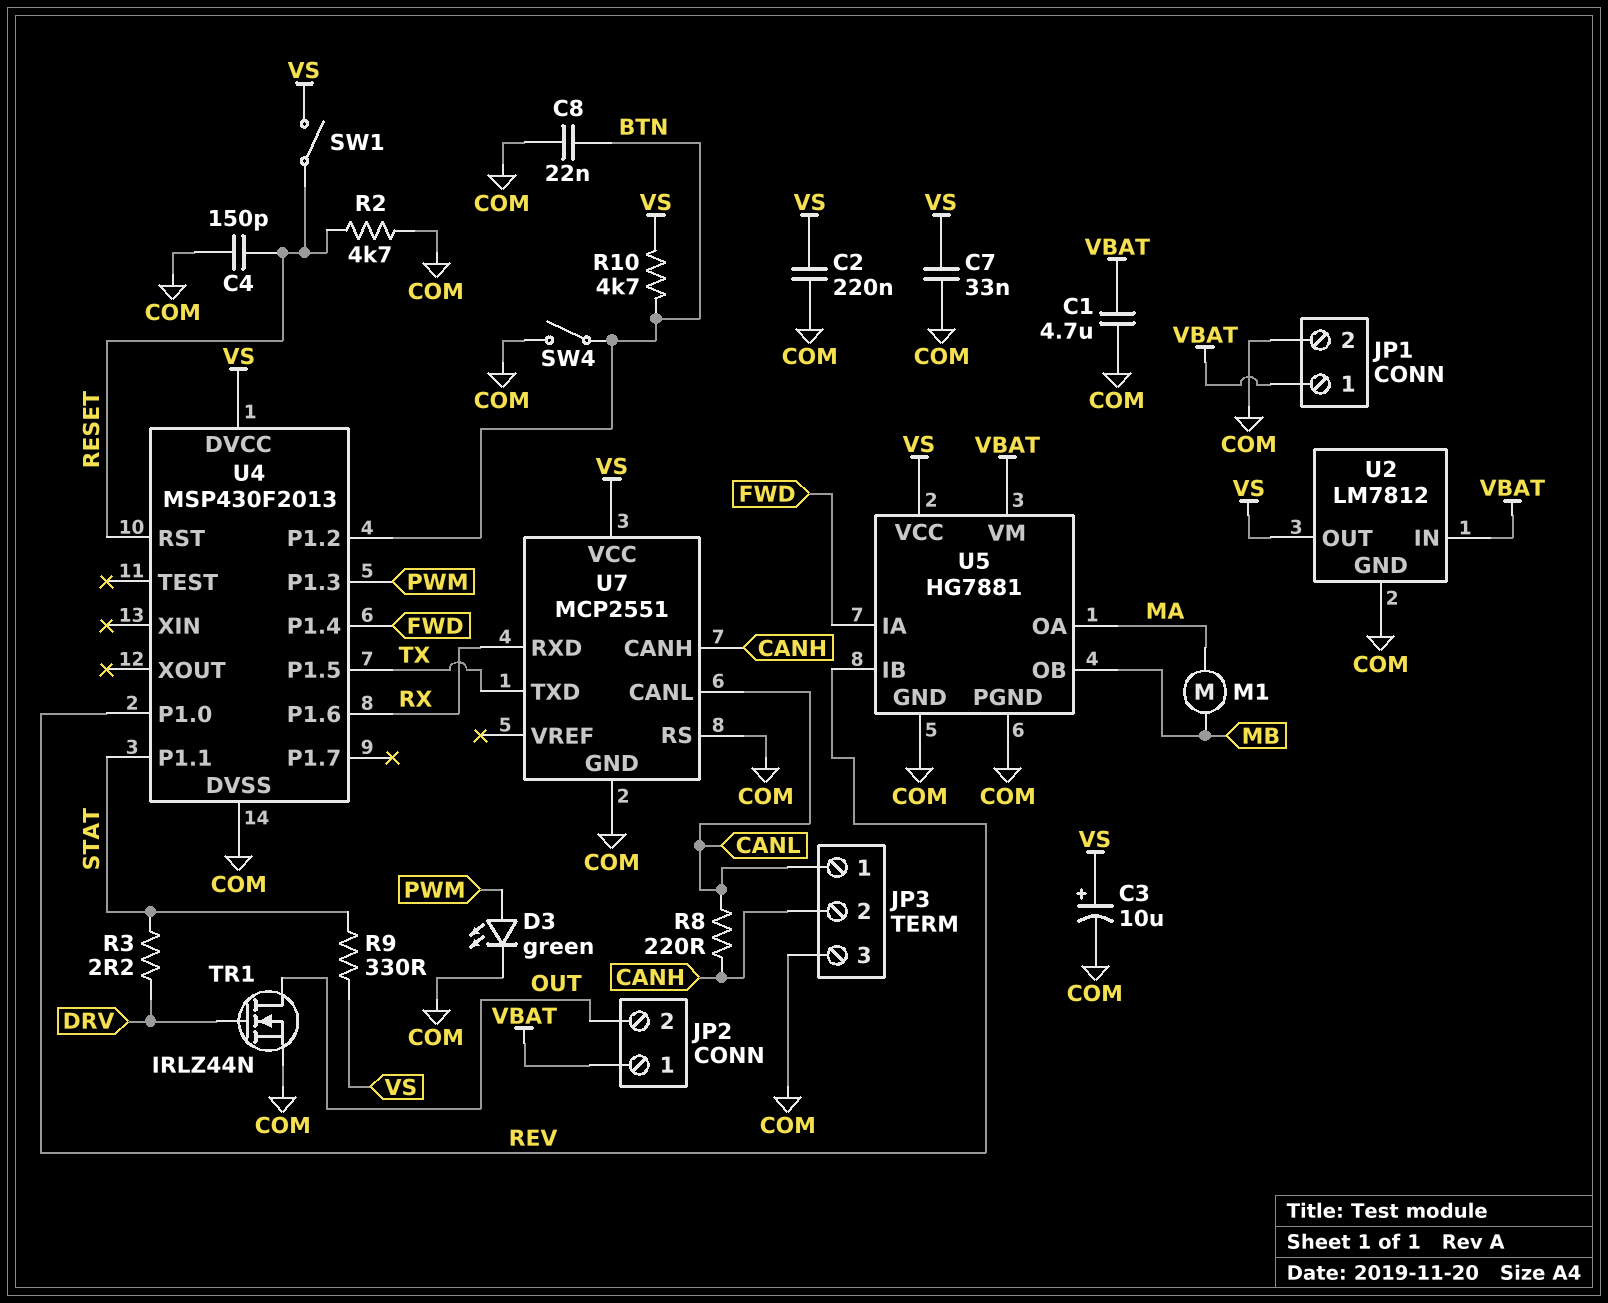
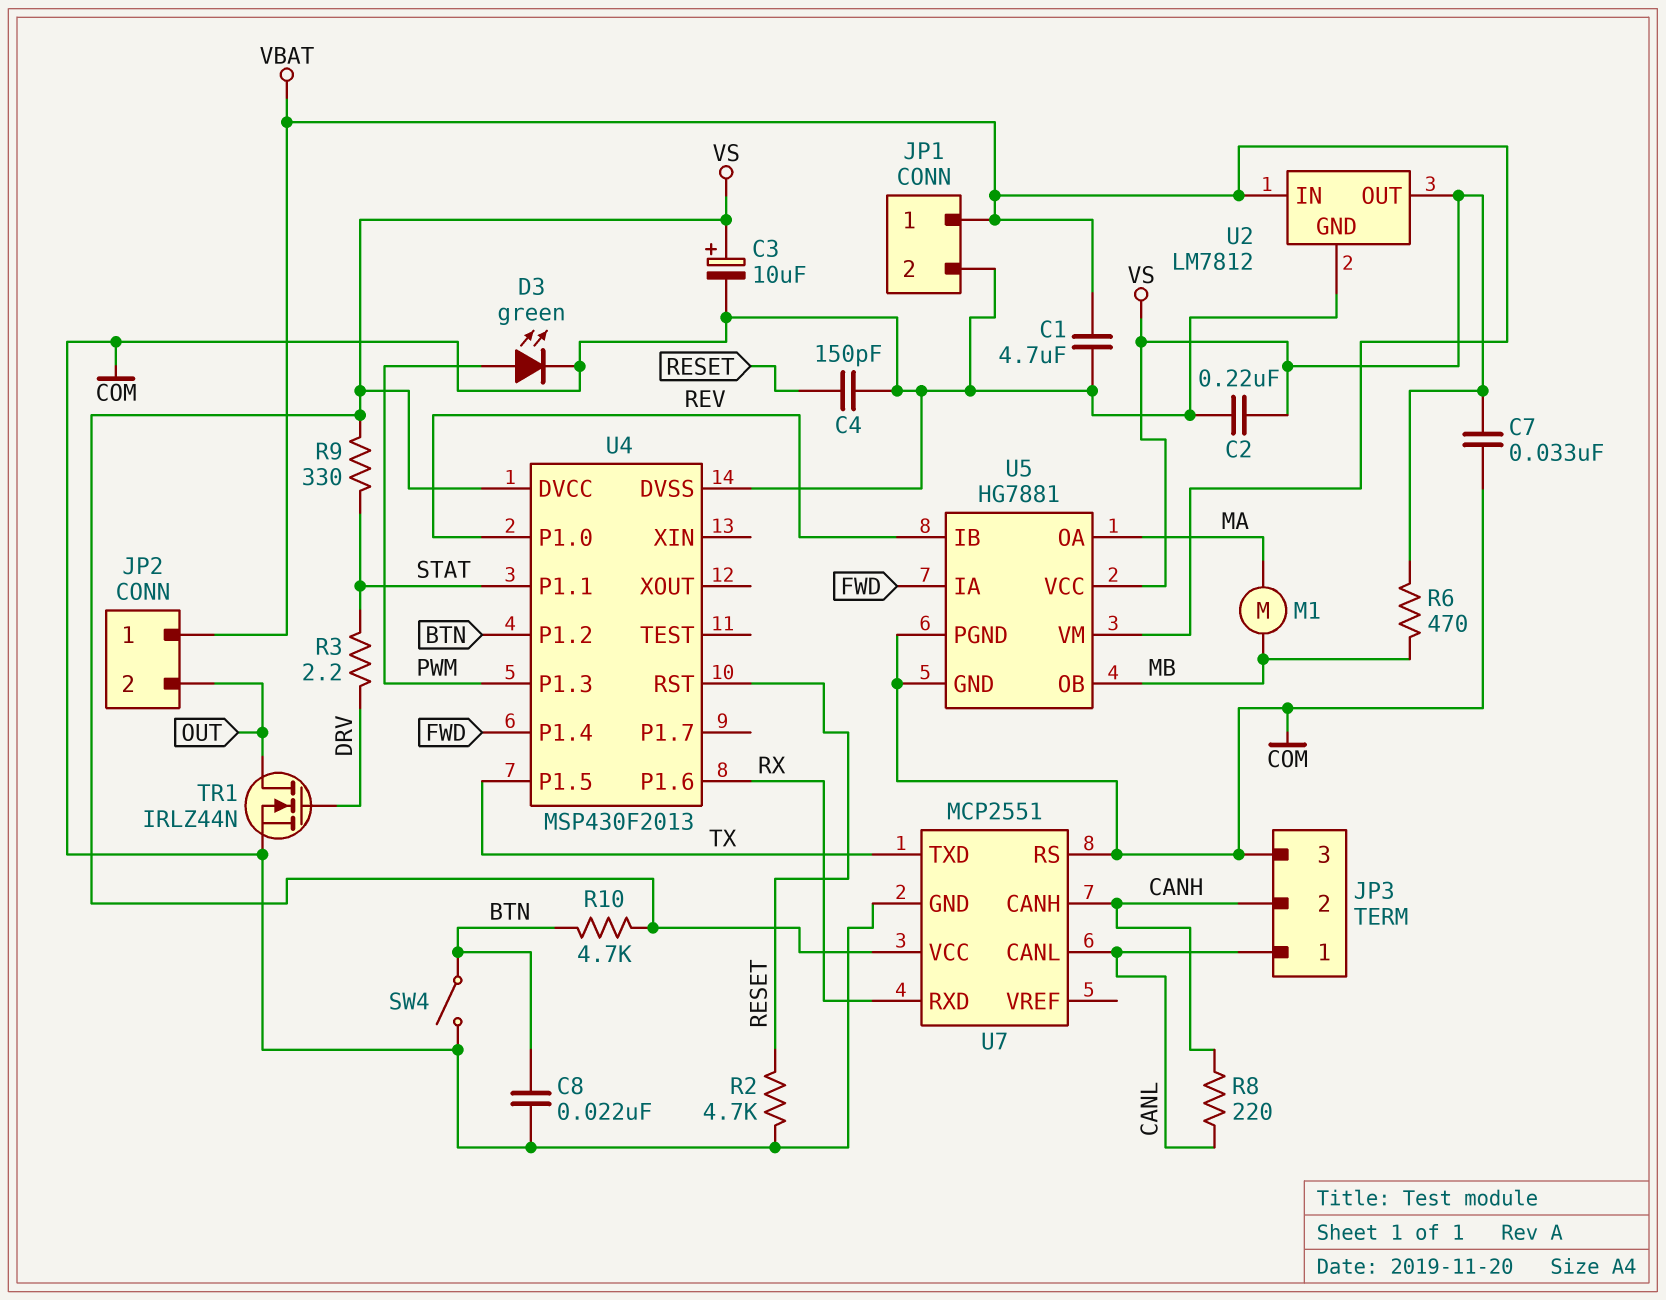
R6: none -> 470 (MB, VS)
SW1: switch (RESET, VS) -> none

